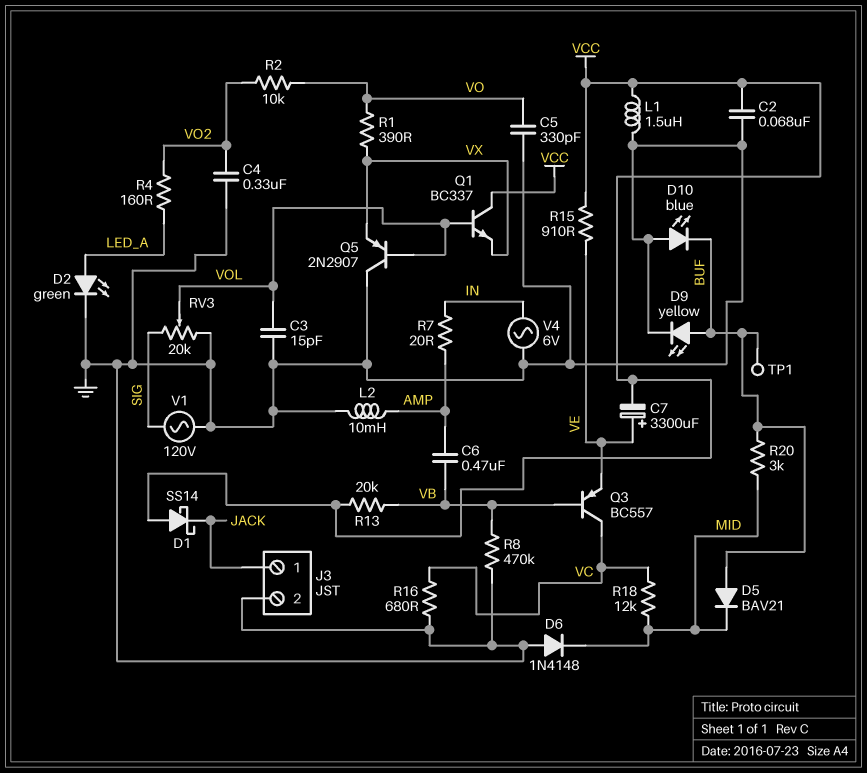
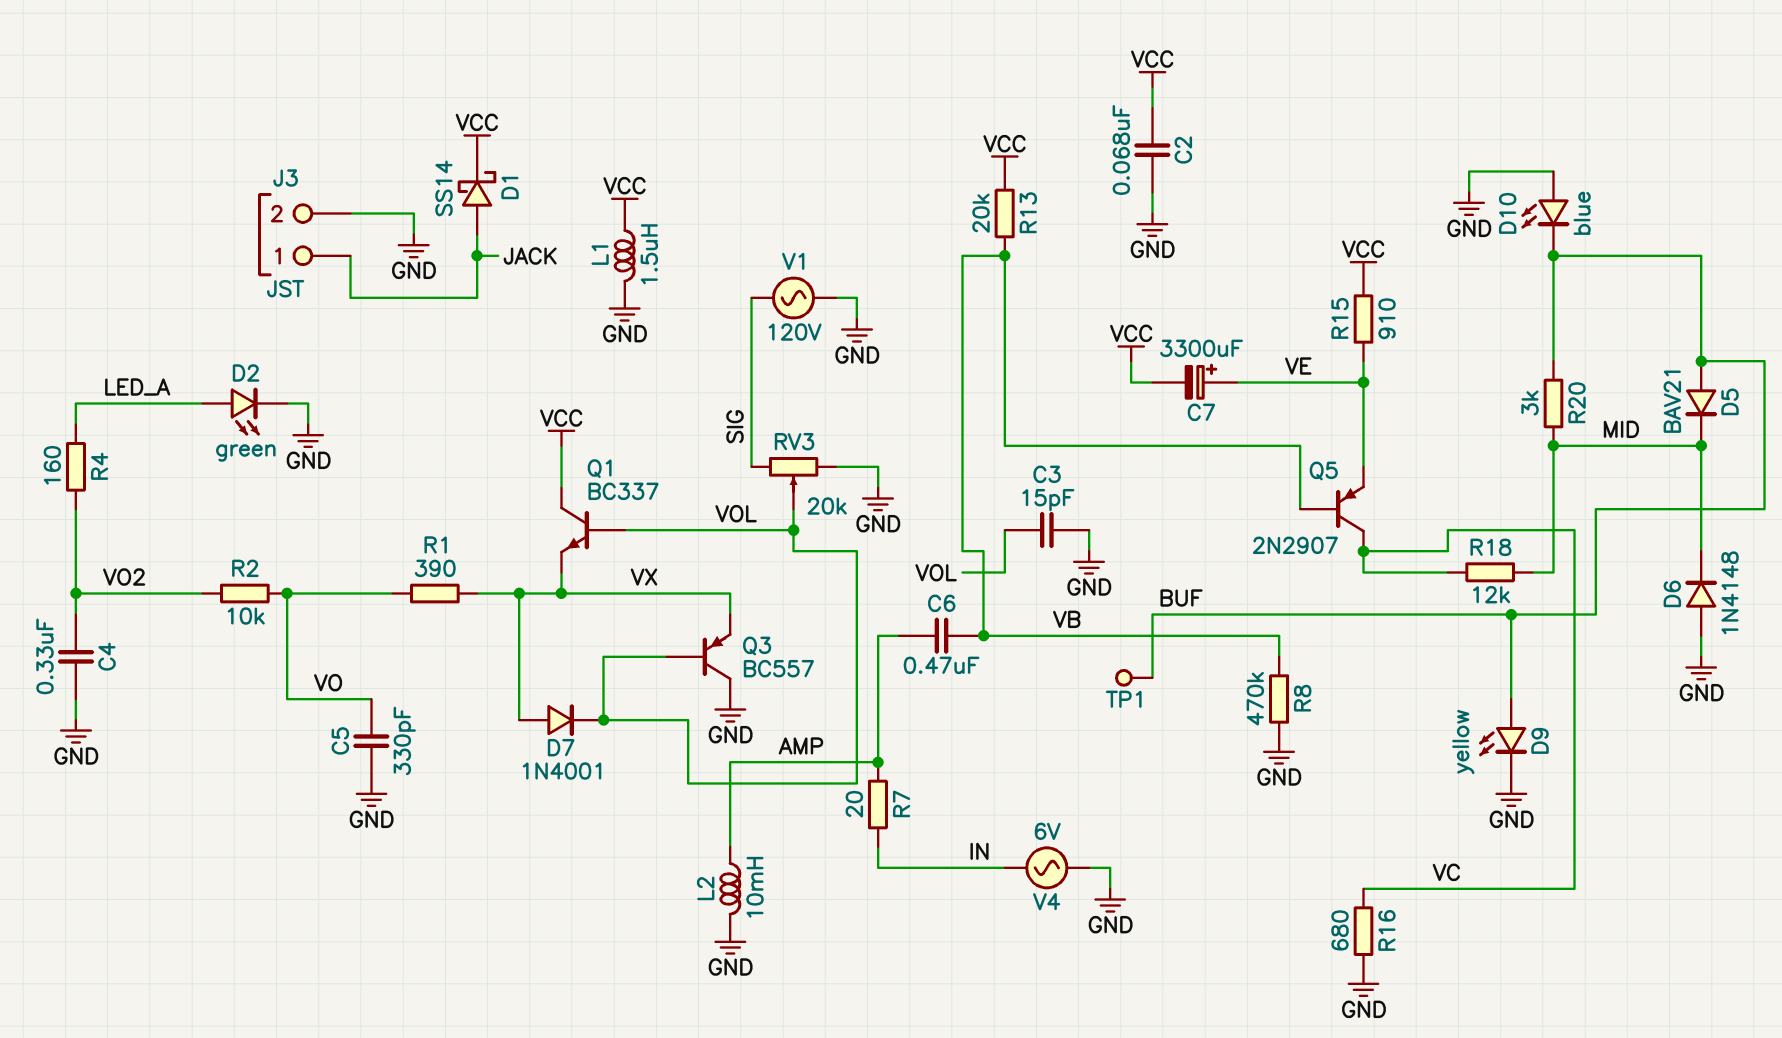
D1: schottky SS14 (A VCC, K JACK) -> schottky SS14 (A JACK, K VCC)
D7: none -> diode 1N4001 (A VX, K VOL)
Q3: PNP BC557 (B VB, C VC, E VE) -> PNP BC557 (B VOL, C GND, E VX)
Q5: PNP 2N2907 (B VOL, C GND, E VX) -> PNP 2N2907 (B VB, C VC, E VE)

